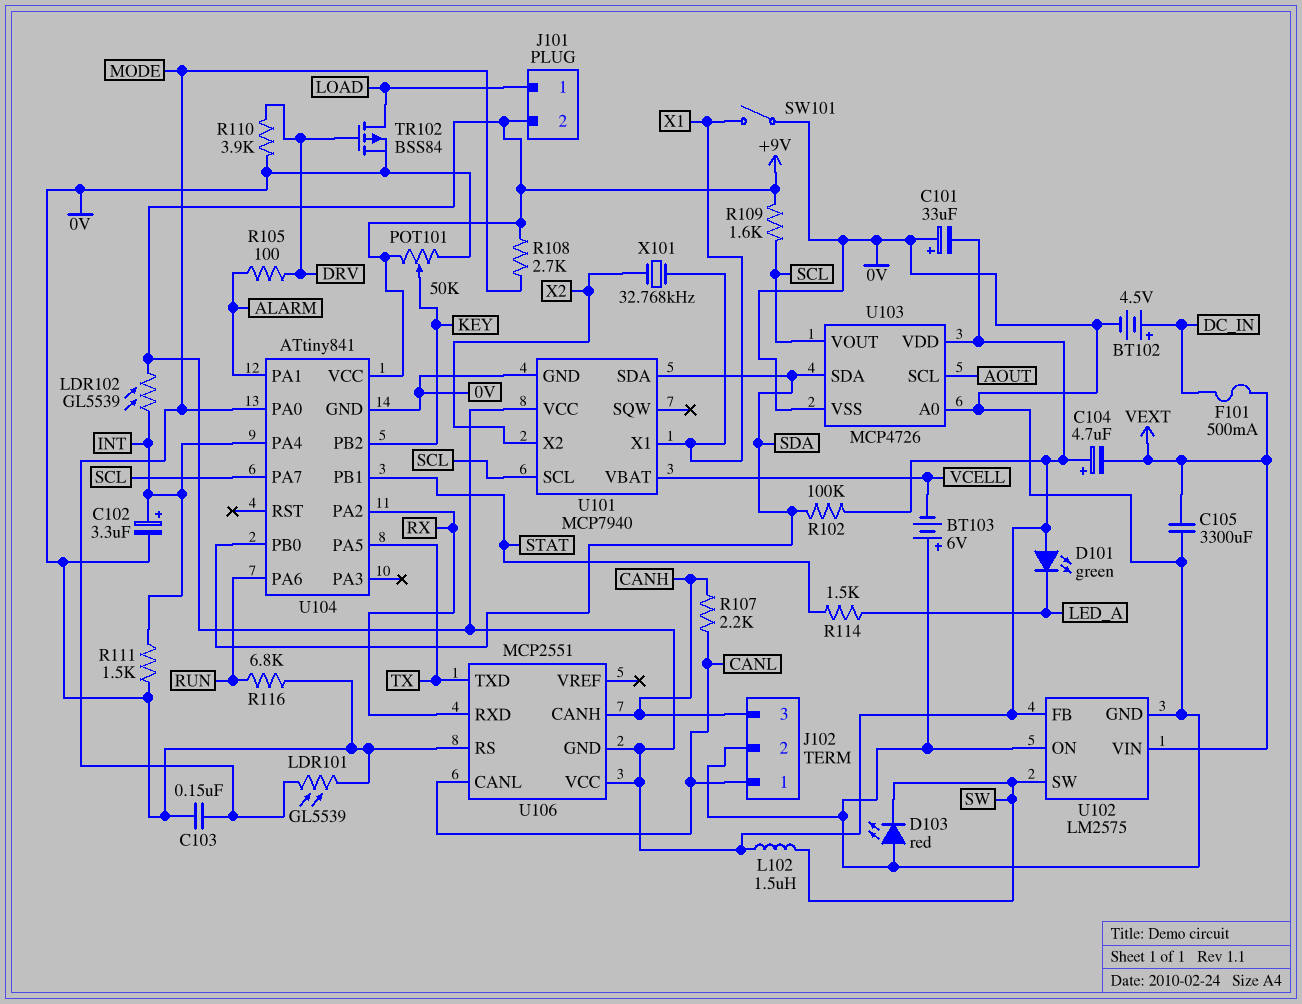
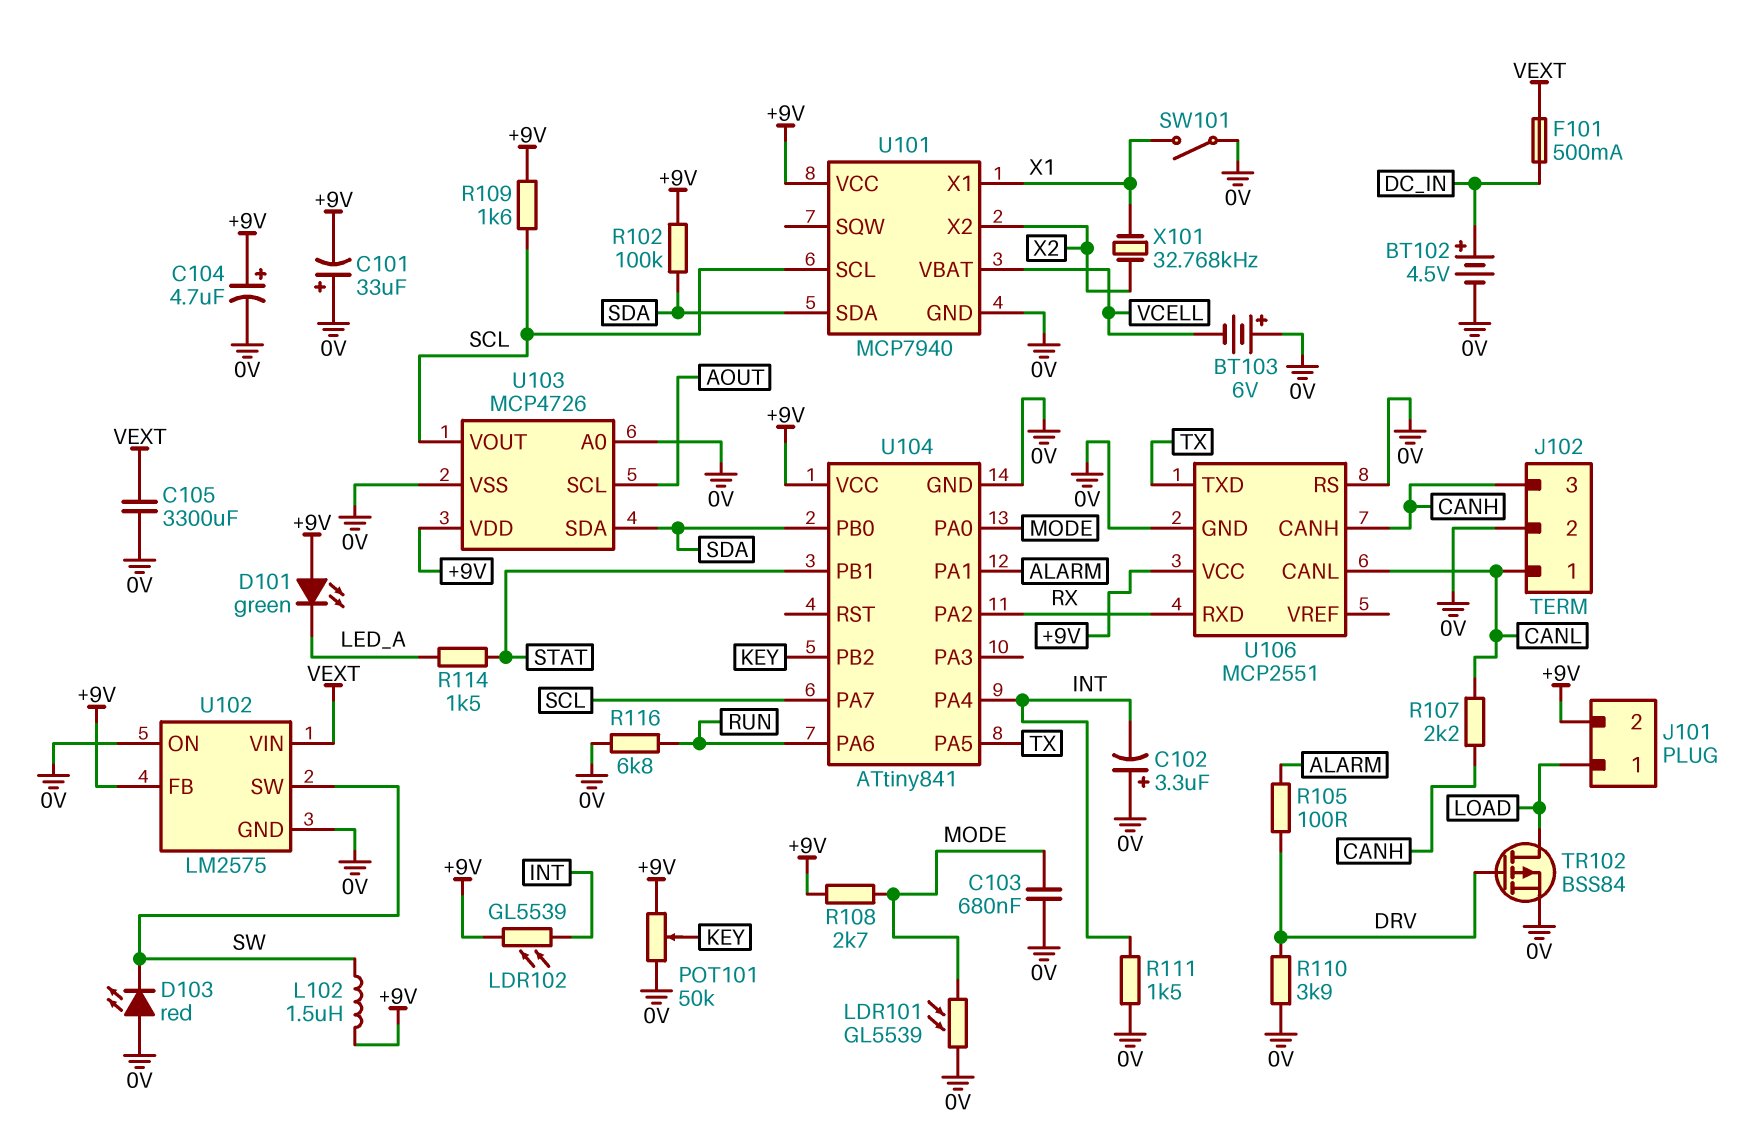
C102: 3.3uF (plus INT, minus 0V) -> 3.3uF (plus 0V, minus INT)
C103: 150nF (0V, MODE) -> 680nF (0V, MODE)
C104: 4.7uF (plus +9V, minus VEXT) -> 4.7uF (plus +9V, minus 0V)
U106 pin GND: +9V -> 0V

